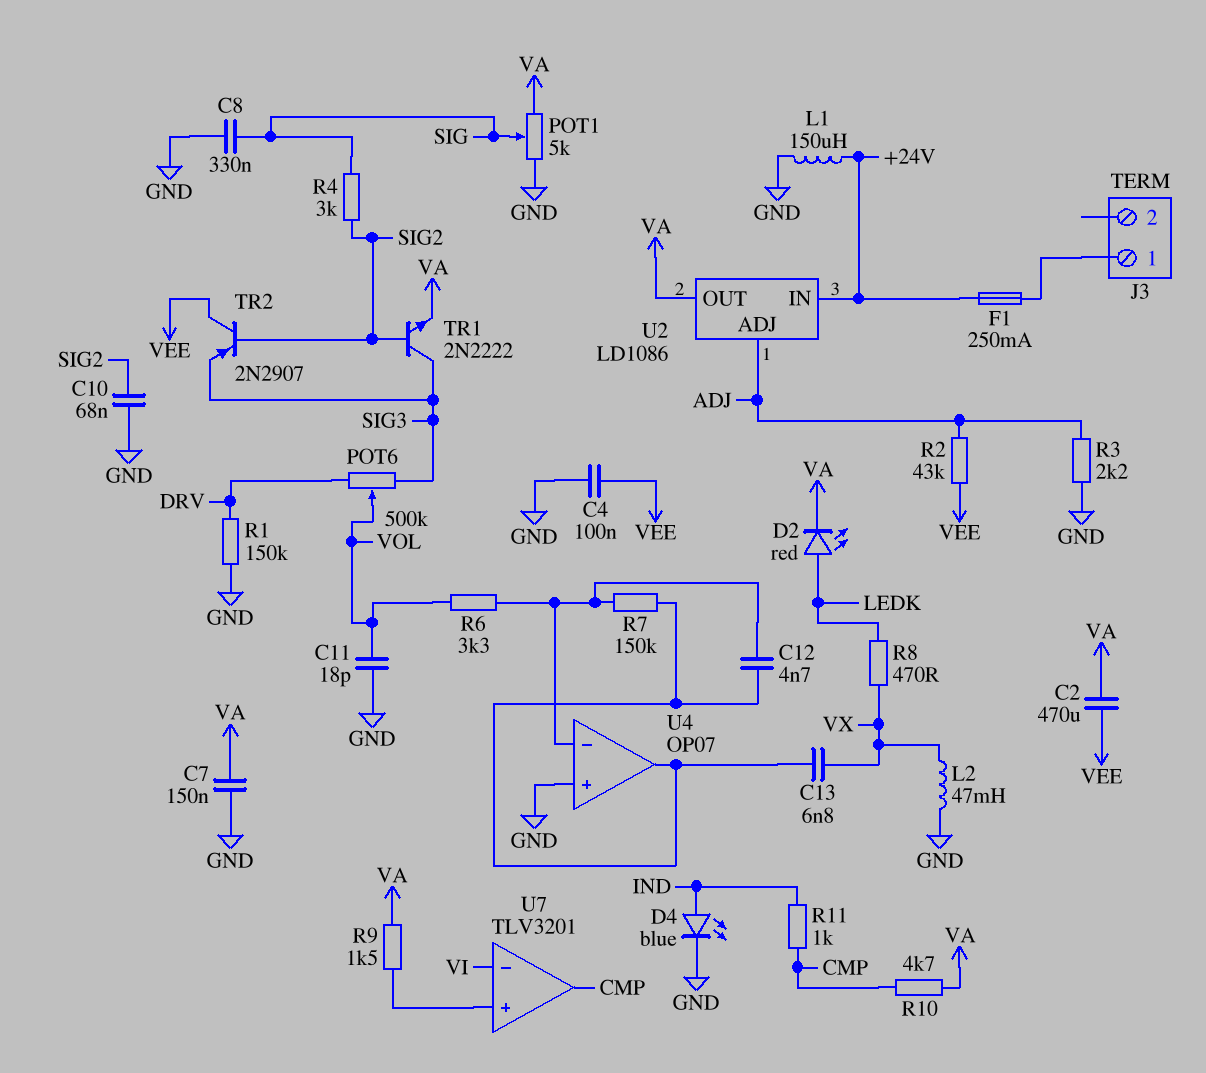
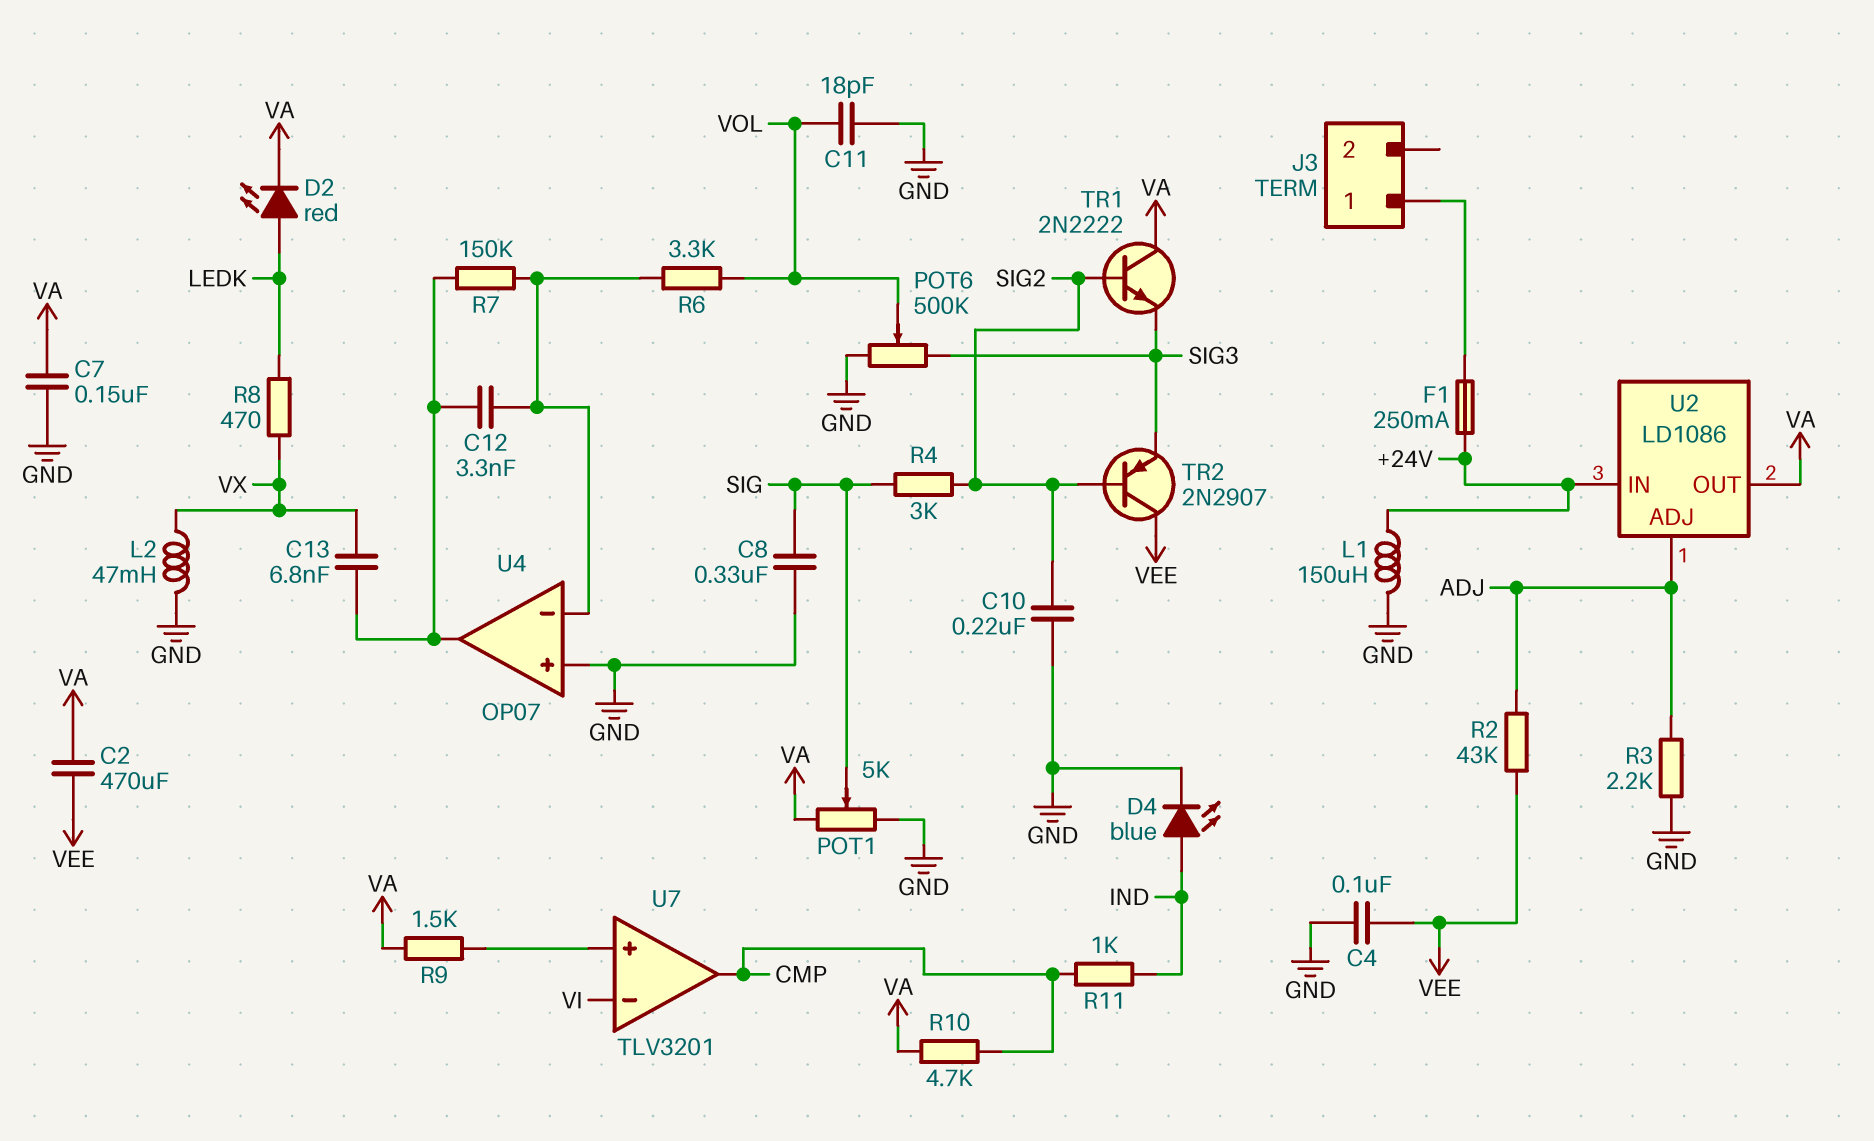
C10: 68nF (GND, SIG2) -> 220nF (GND, SIG2)
C12: 4.7nF (U4/in-, U4/out) -> 3.3nF (U4/in-, U4/out)
POT6: 500k (DRV, SIG3, wiper VOL) -> 500k (GND, SIG3, wiper VOL)
R1: 150k (DRV, GND) -> none
TR1: NPN 2N2222 (B SIG2, C SIG3, E VA) -> NPN 2N2222 (B SIG2, C VA, E SIG3)

